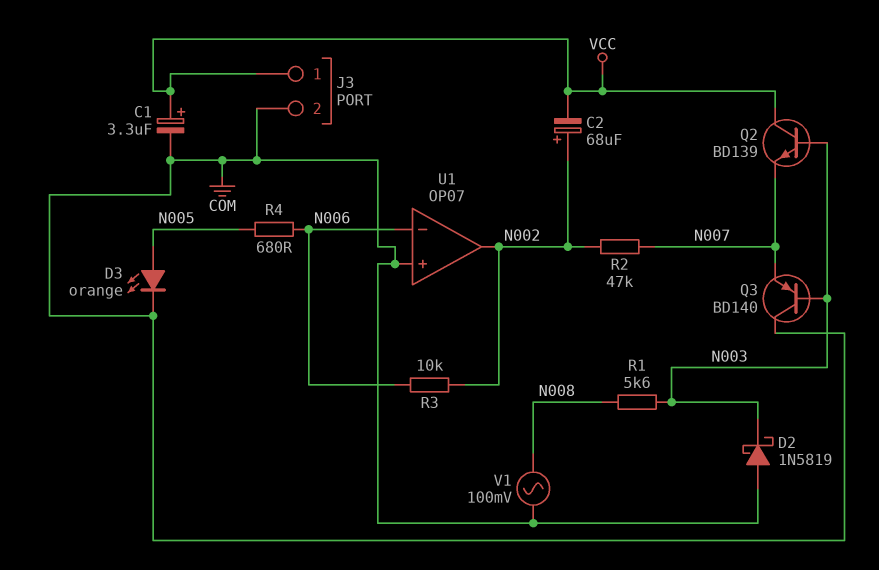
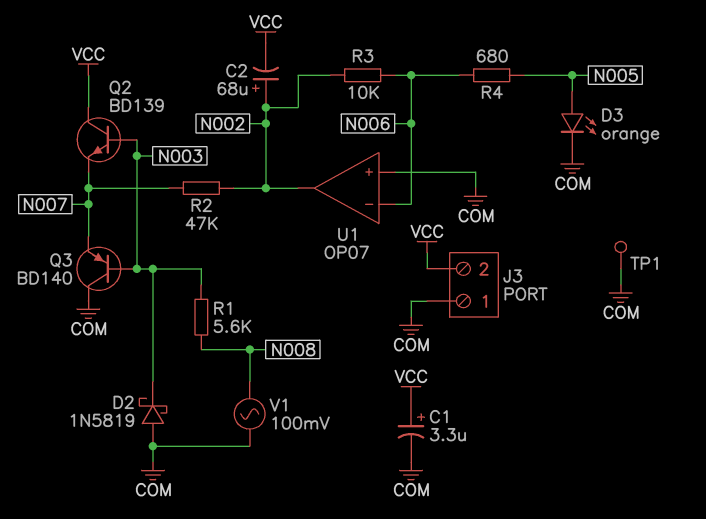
J3 pin 1: VCC -> COM
J3 pin 2: COM -> VCC
TP1: none -> test point (COM)

